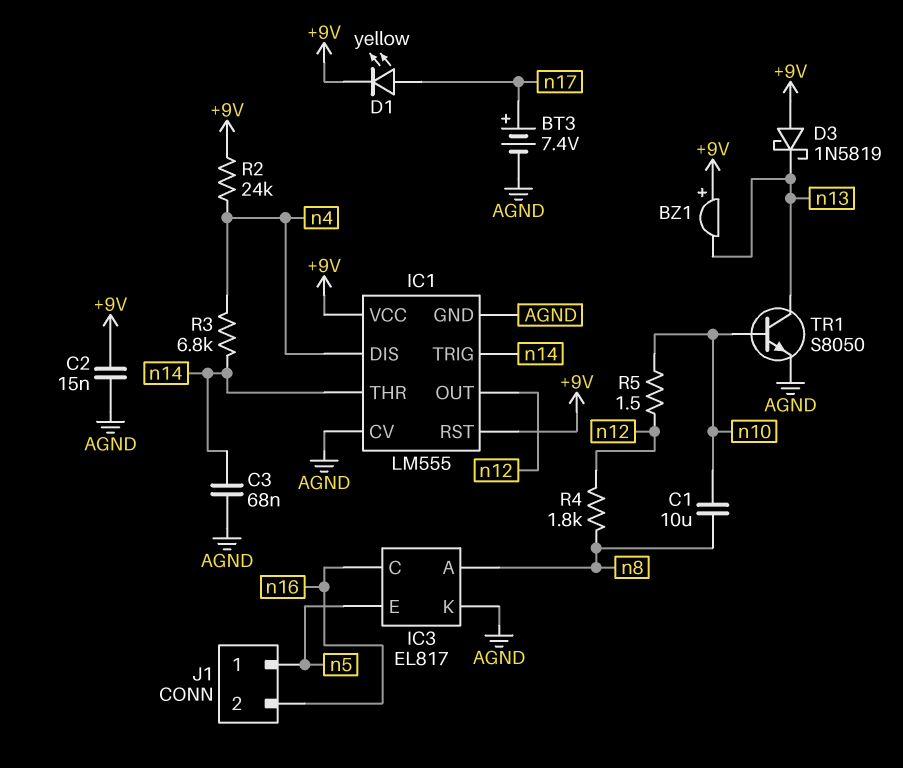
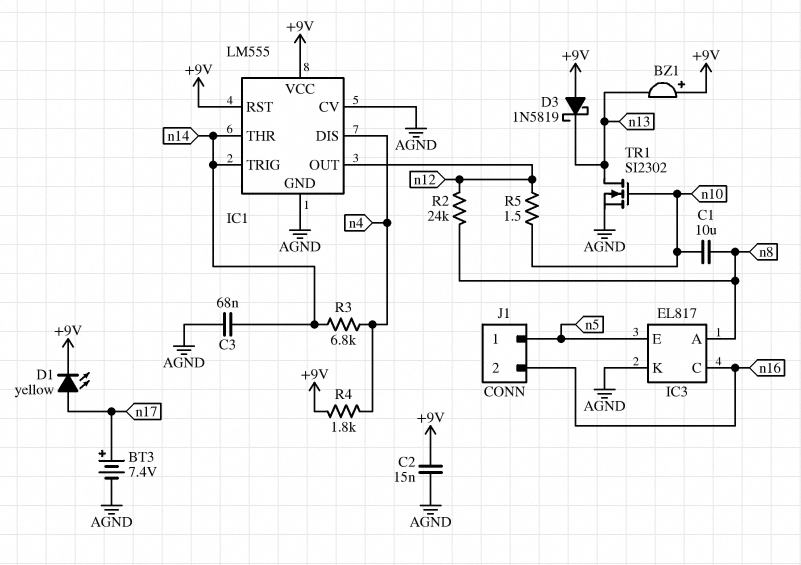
R2: 24k (+9V, n4) -> 24k (n8, n12)
R4: 1.8k (n8, n12) -> 1.8k (+9V, n4)
TR1: NPN S8050 (B n10, C n13, E AGND) -> NMOS SI2302 (G n10, D n13, S AGND)

